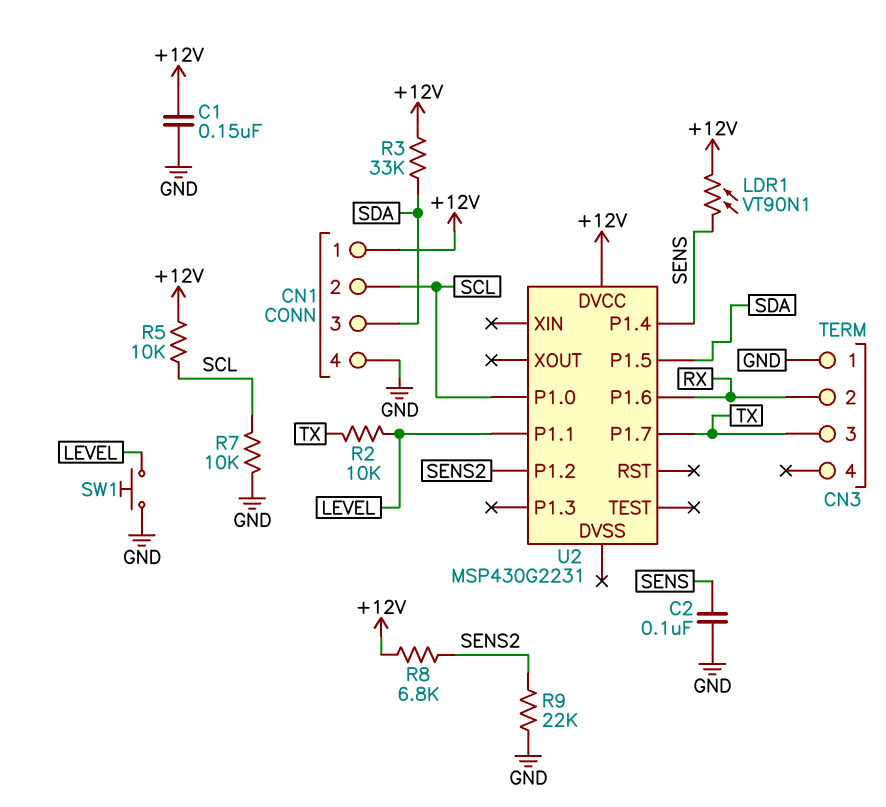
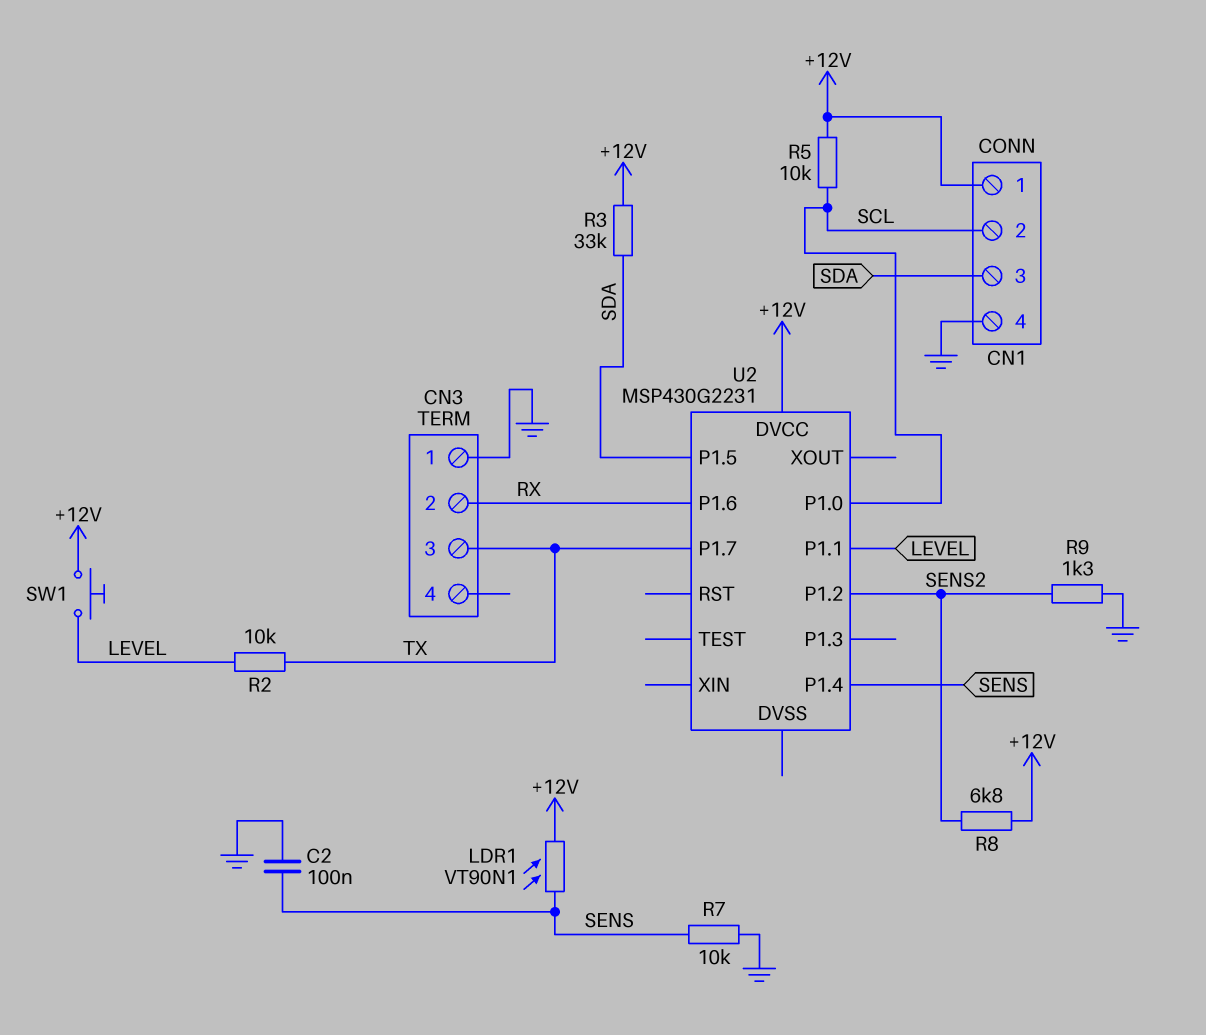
C1: 150nF (+12V, GND) -> none
R7: 10k (GND, SCL) -> 10k (GND, SENS)
R9: 22k (GND, SENS2) -> 1.3k (GND, SENS2)
SW1: button (GND, LEVEL) -> button (+12V, LEVEL)

